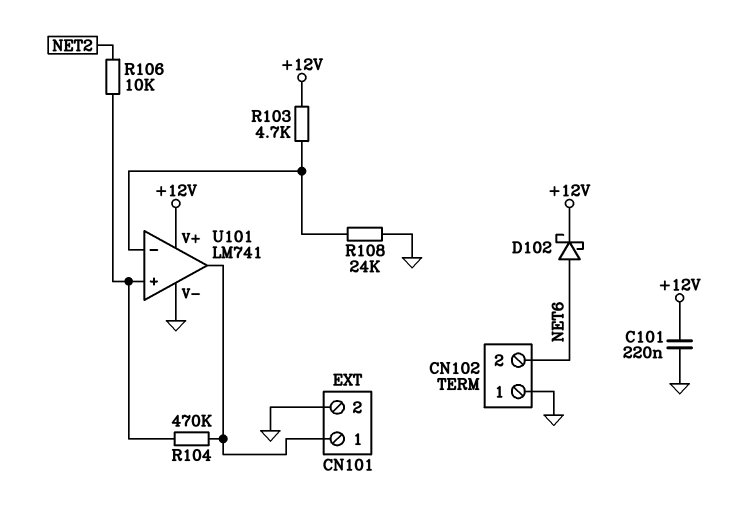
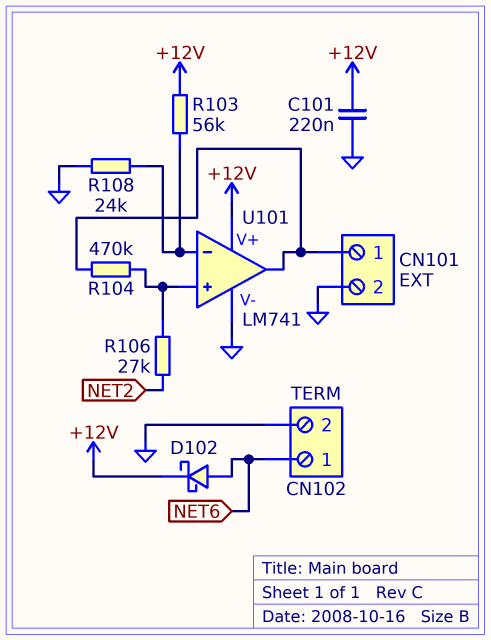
CN102 pin 1: GND -> NET6
CN102 pin 2: NET6 -> GND
R103: 4.7k (+12V, U101/in-) -> 56k (+12V, U101/in-)
R106: 10k (NET2, U101/in+) -> 27k (NET2, U101/in+)

